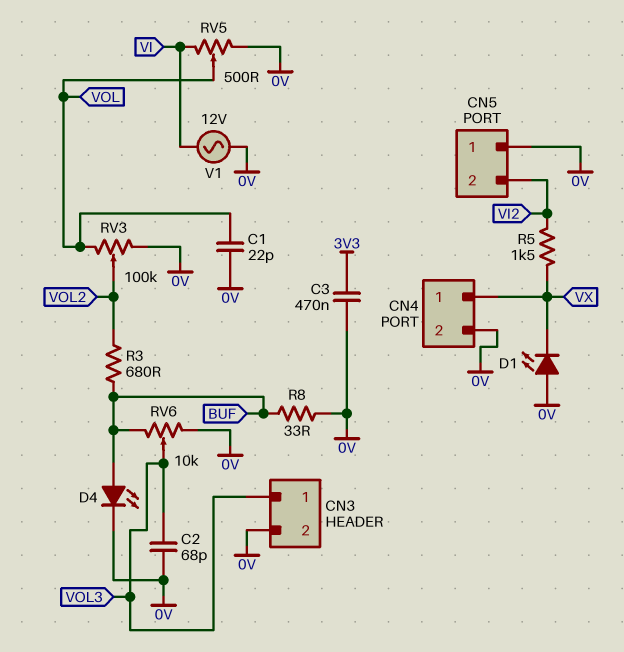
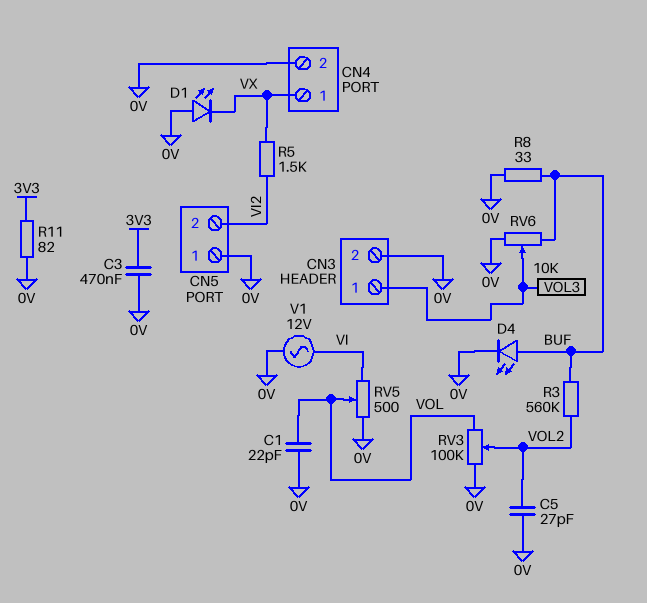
C2: 68pF (0V, VOL3) -> none
C5: none -> 27pF (0V, VOL2)
R3: 680 (BUF, VOL2) -> 560k (BUF, VOL2)
R11: none -> 82 (0V, 3V3)

